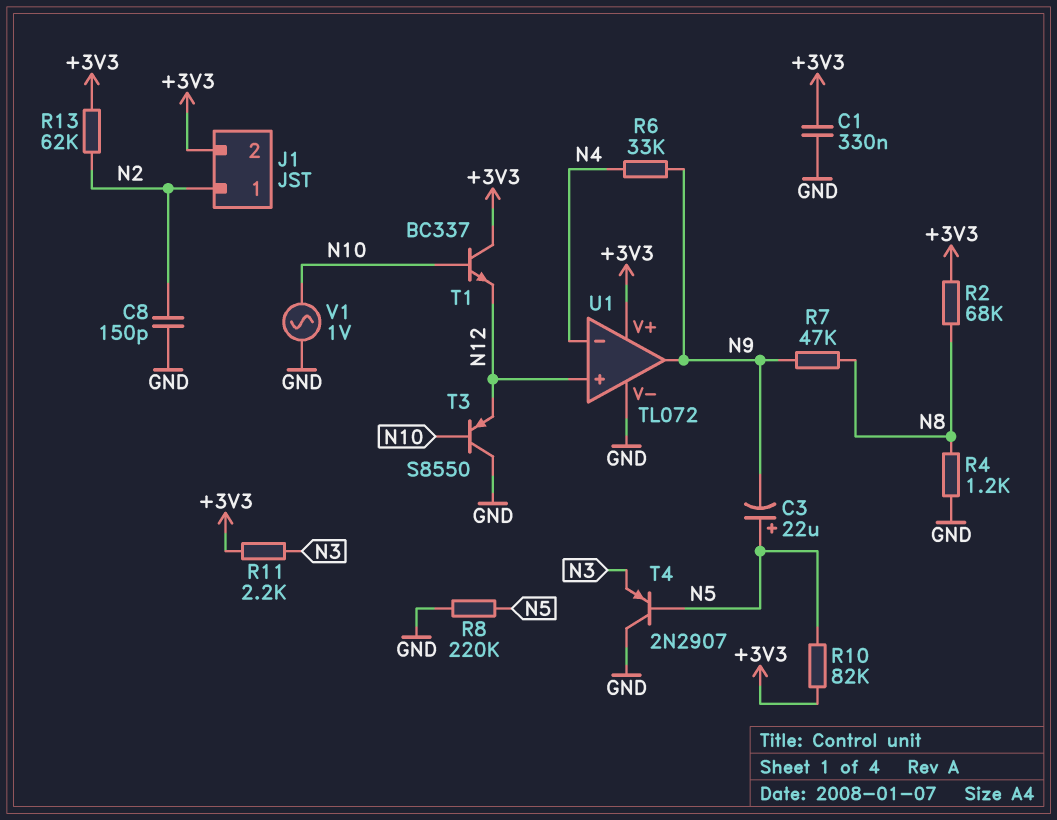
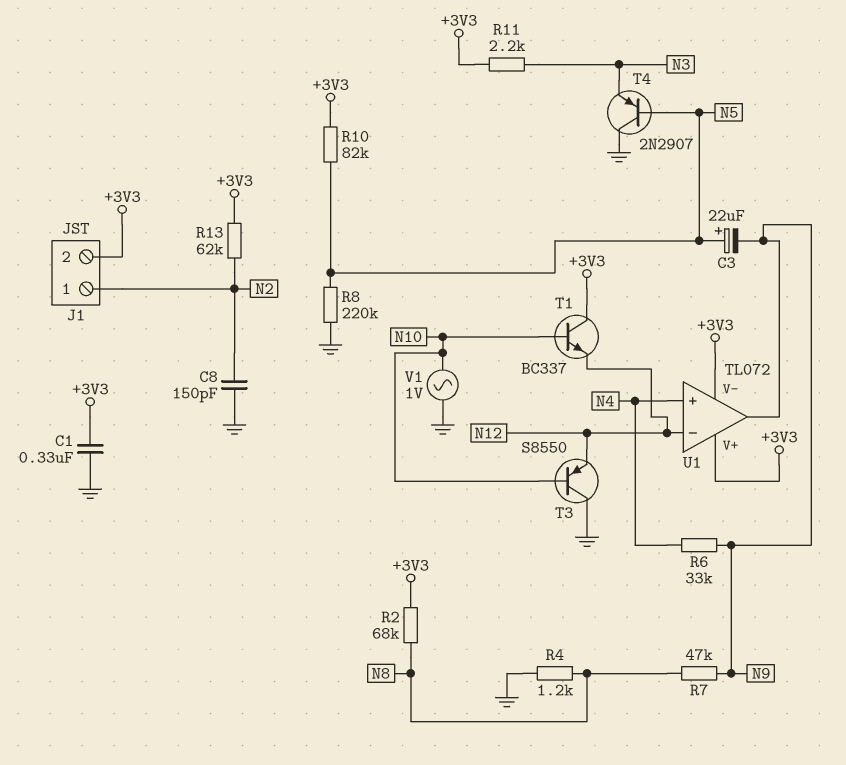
U1 pin V-: GND -> +3V3
U1 pin in+: N12 -> N4
U1 pin in-: N4 -> N12

